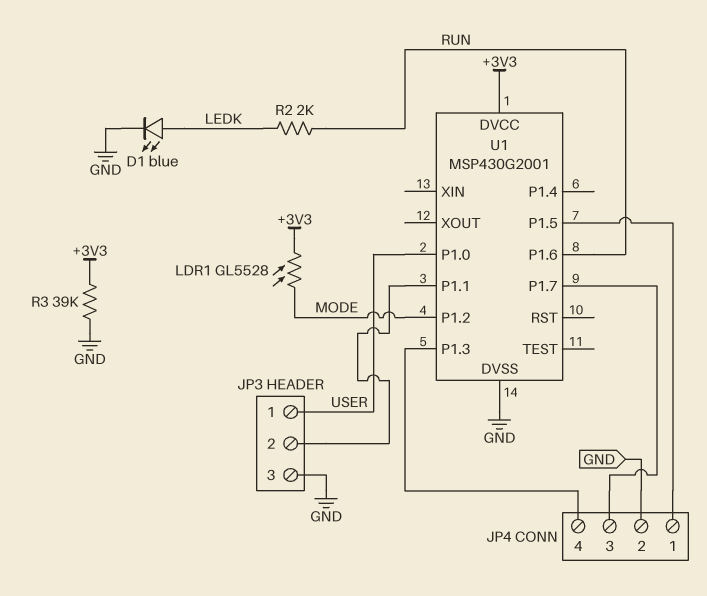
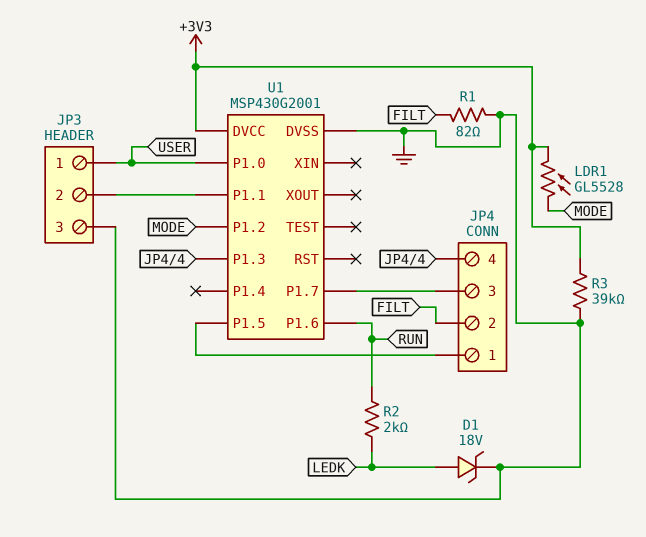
D1: LED blue (A LEDK, K GND) -> zener 18V (A LEDK, K GND)
JP4 pin 2: GND -> FILT
R1: none -> 82 (FILT, GND)

